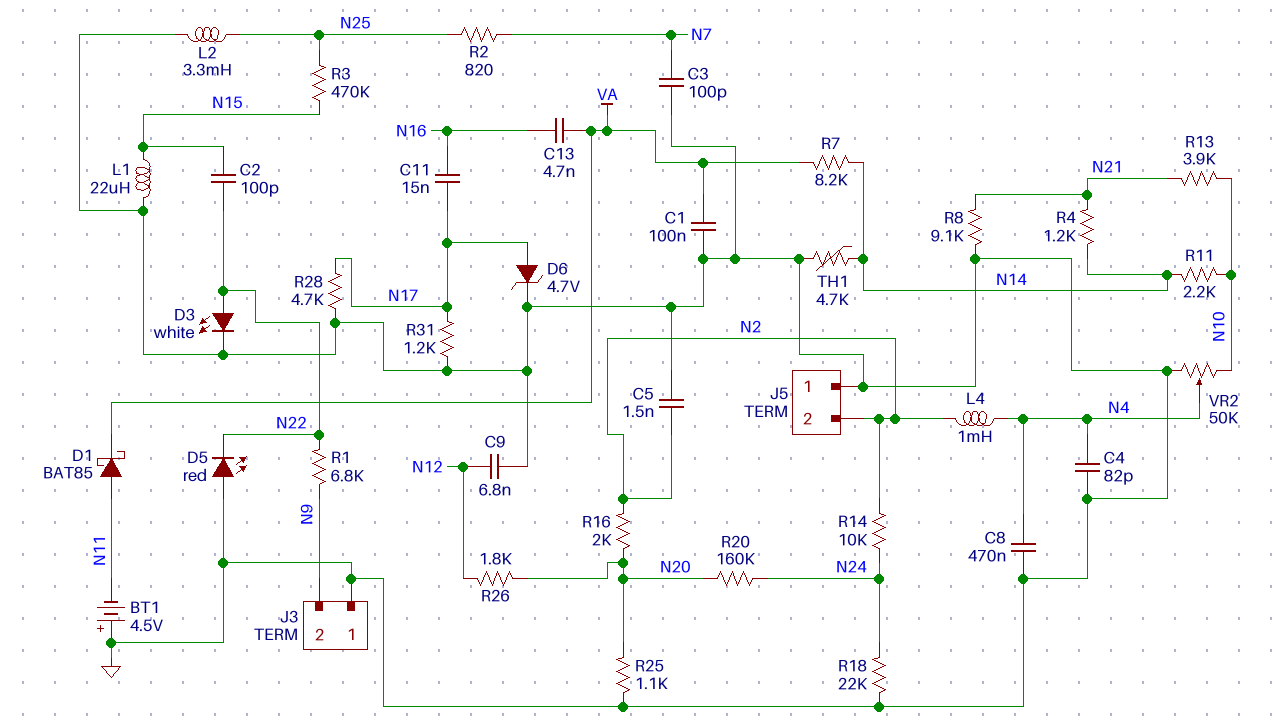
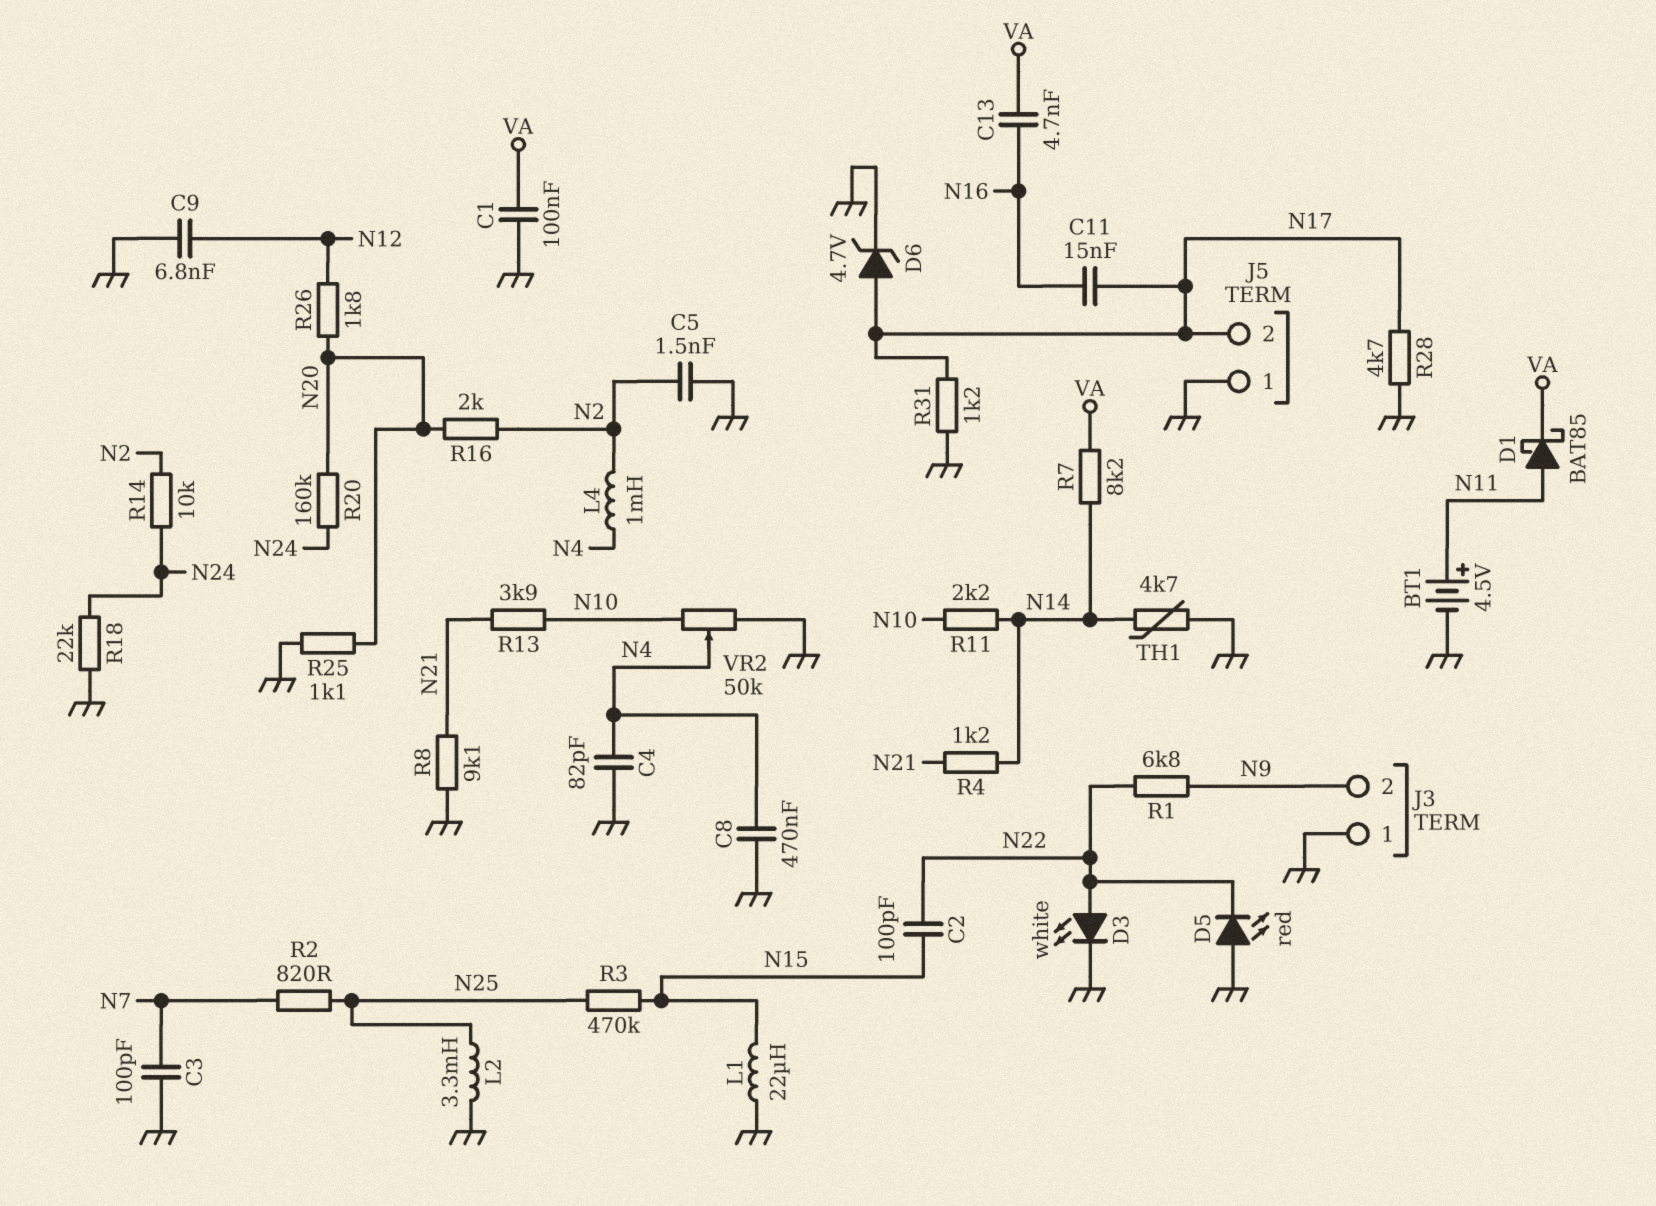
BT1: 4.5V (plus GND, minus N11) -> 4.5V (plus N11, minus GND)
J5 pin 2: N2 -> N17

